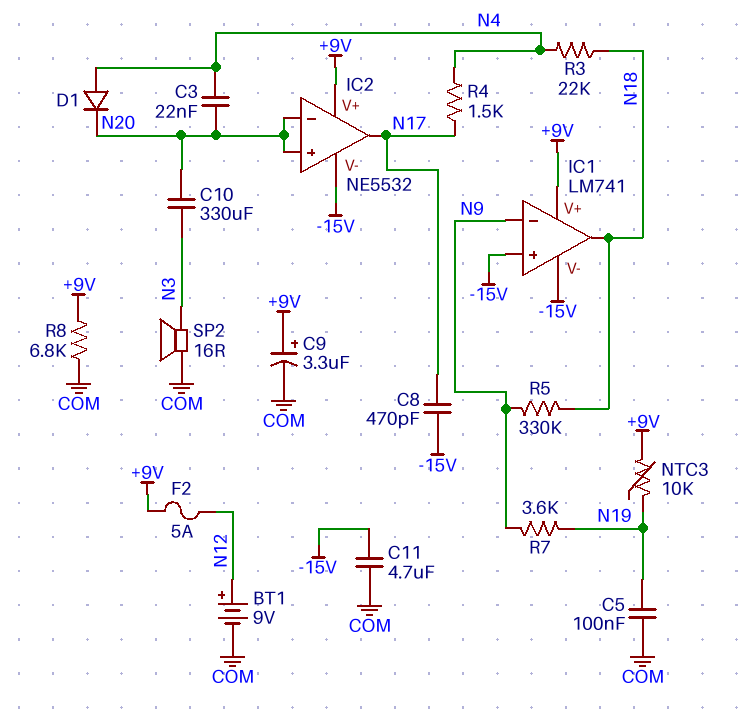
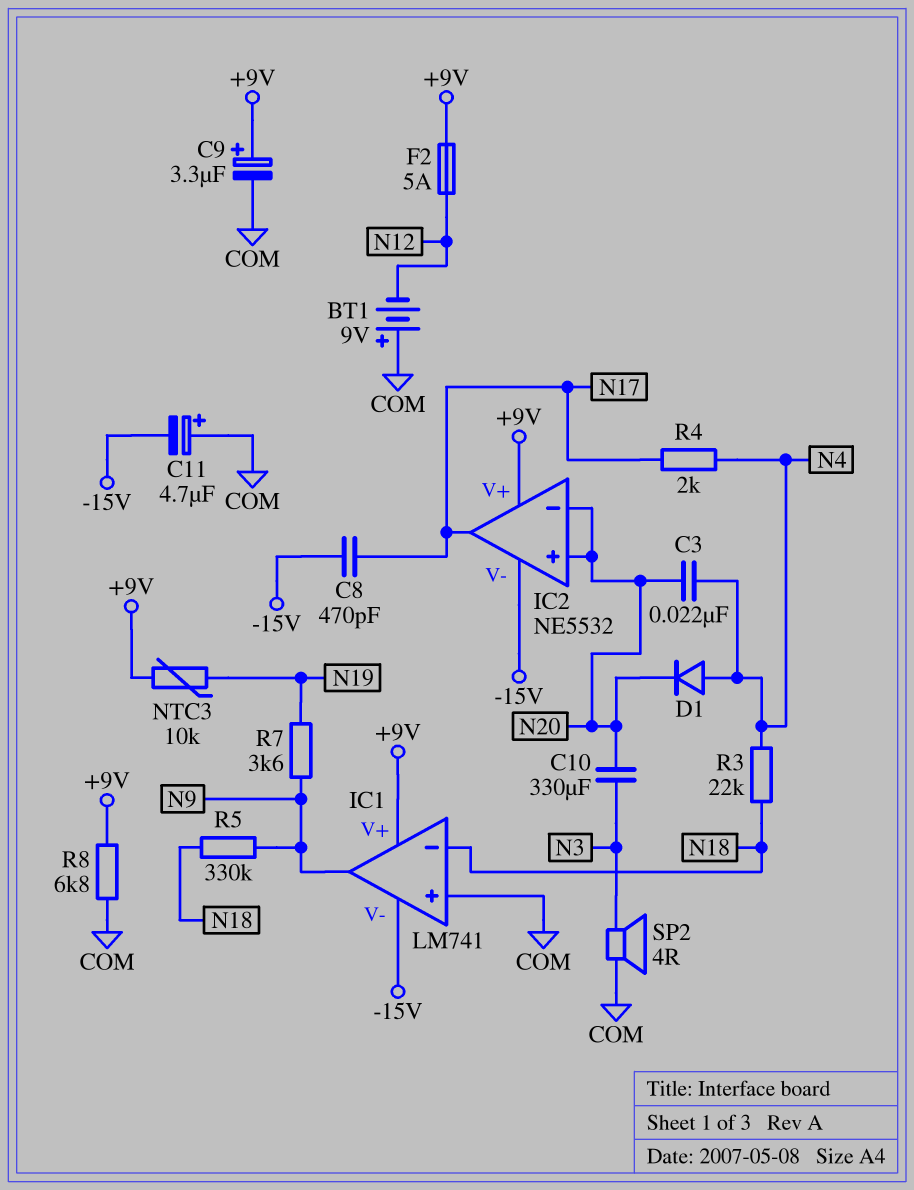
BT1: 9V (plus N12, minus COM) -> 9V (plus COM, minus N12)
C5: 100nF (COM, N19) -> none
C11: 4.7uF (-15V, COM) -> 4.7uF (plus COM, minus -15V)
IC1 pin in+: -15V -> COM
IC1 pin in-: N9 -> N18
IC1 pin out: N18 -> N9
R4: 1.5k (N4, N17) -> 2k (N4, N17)
SP2: speaker 16R (COM, N3) -> speaker 4R (COM, N3)

